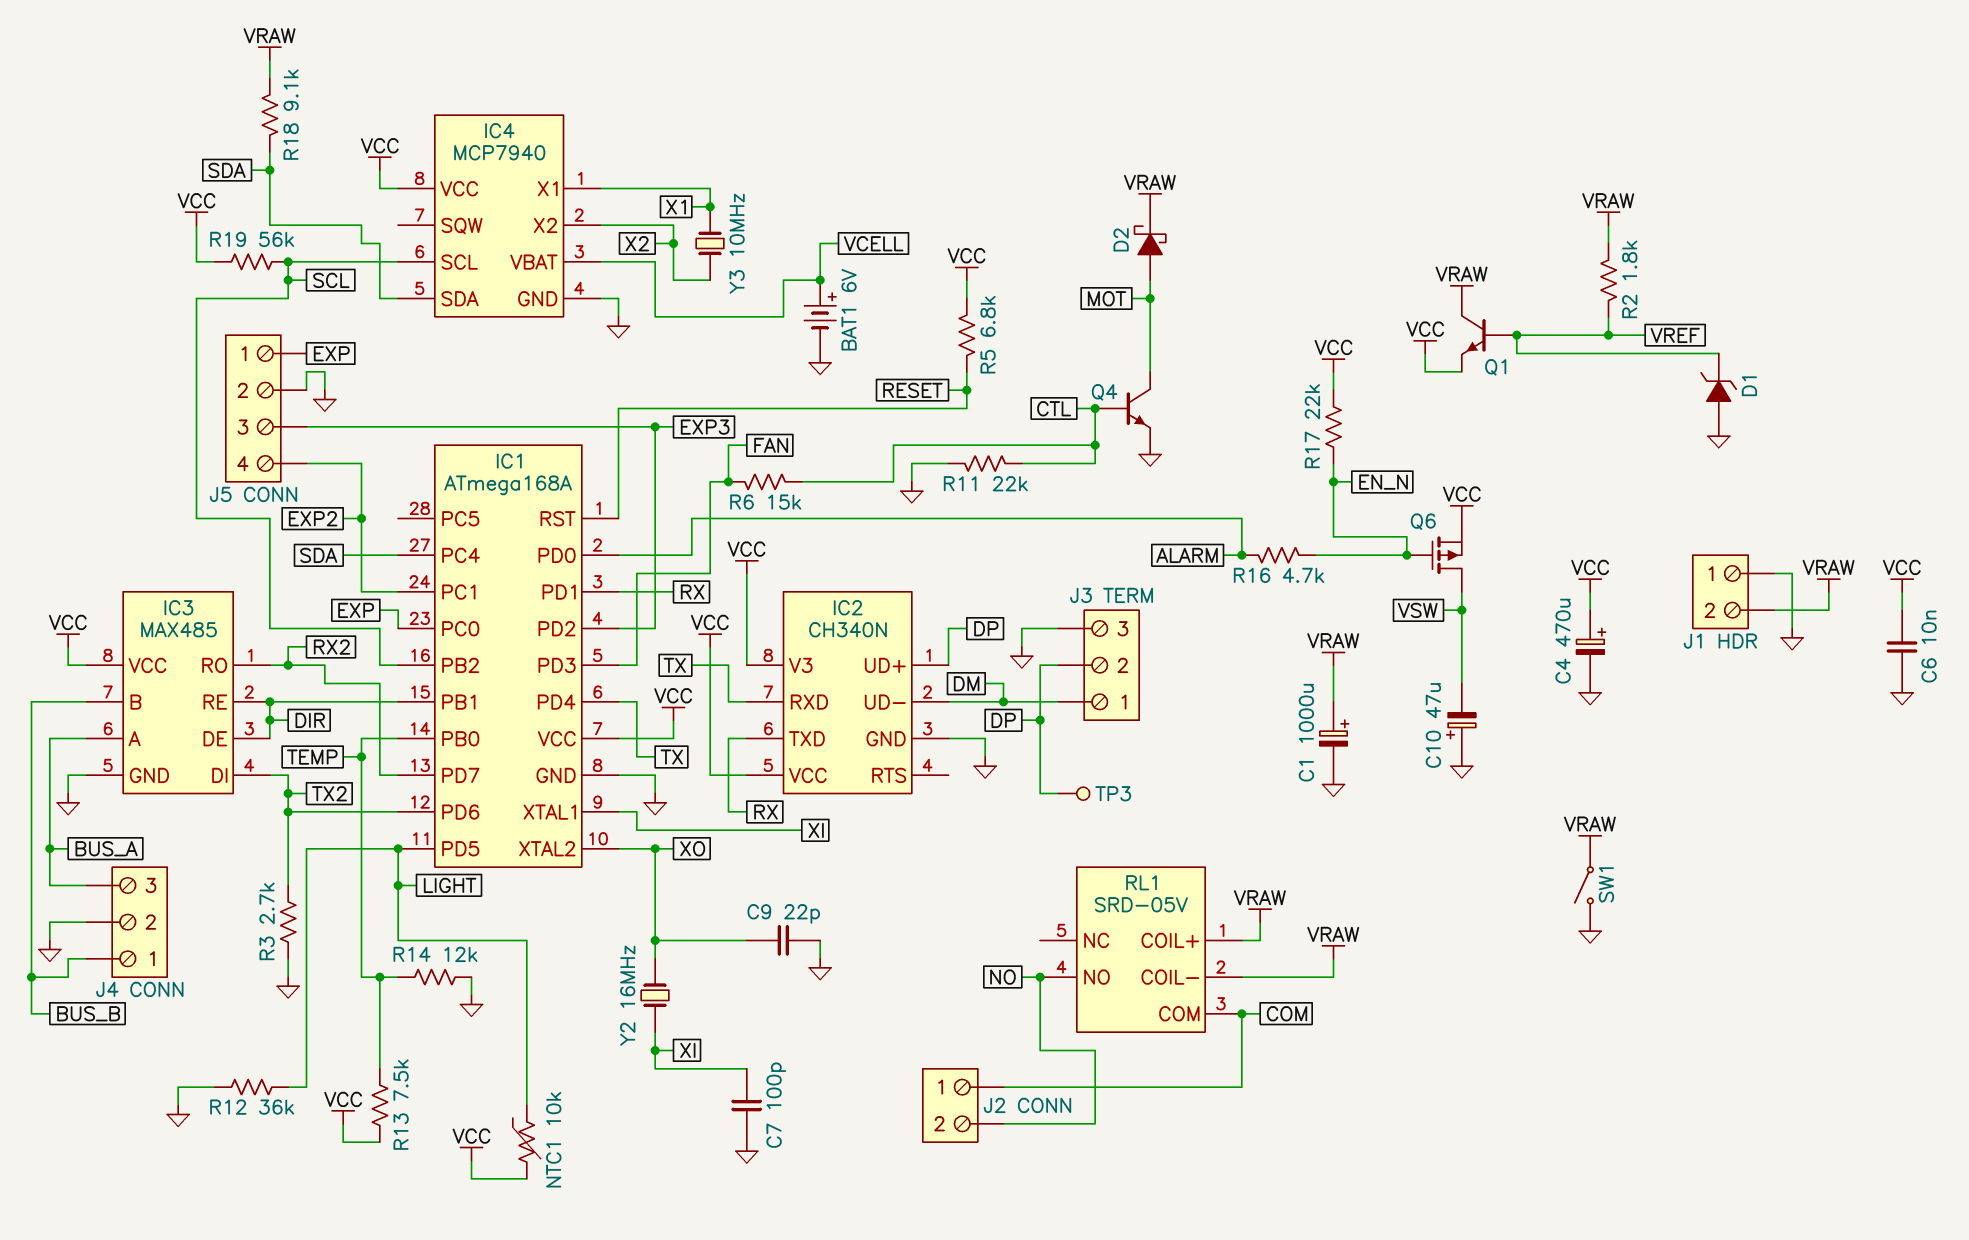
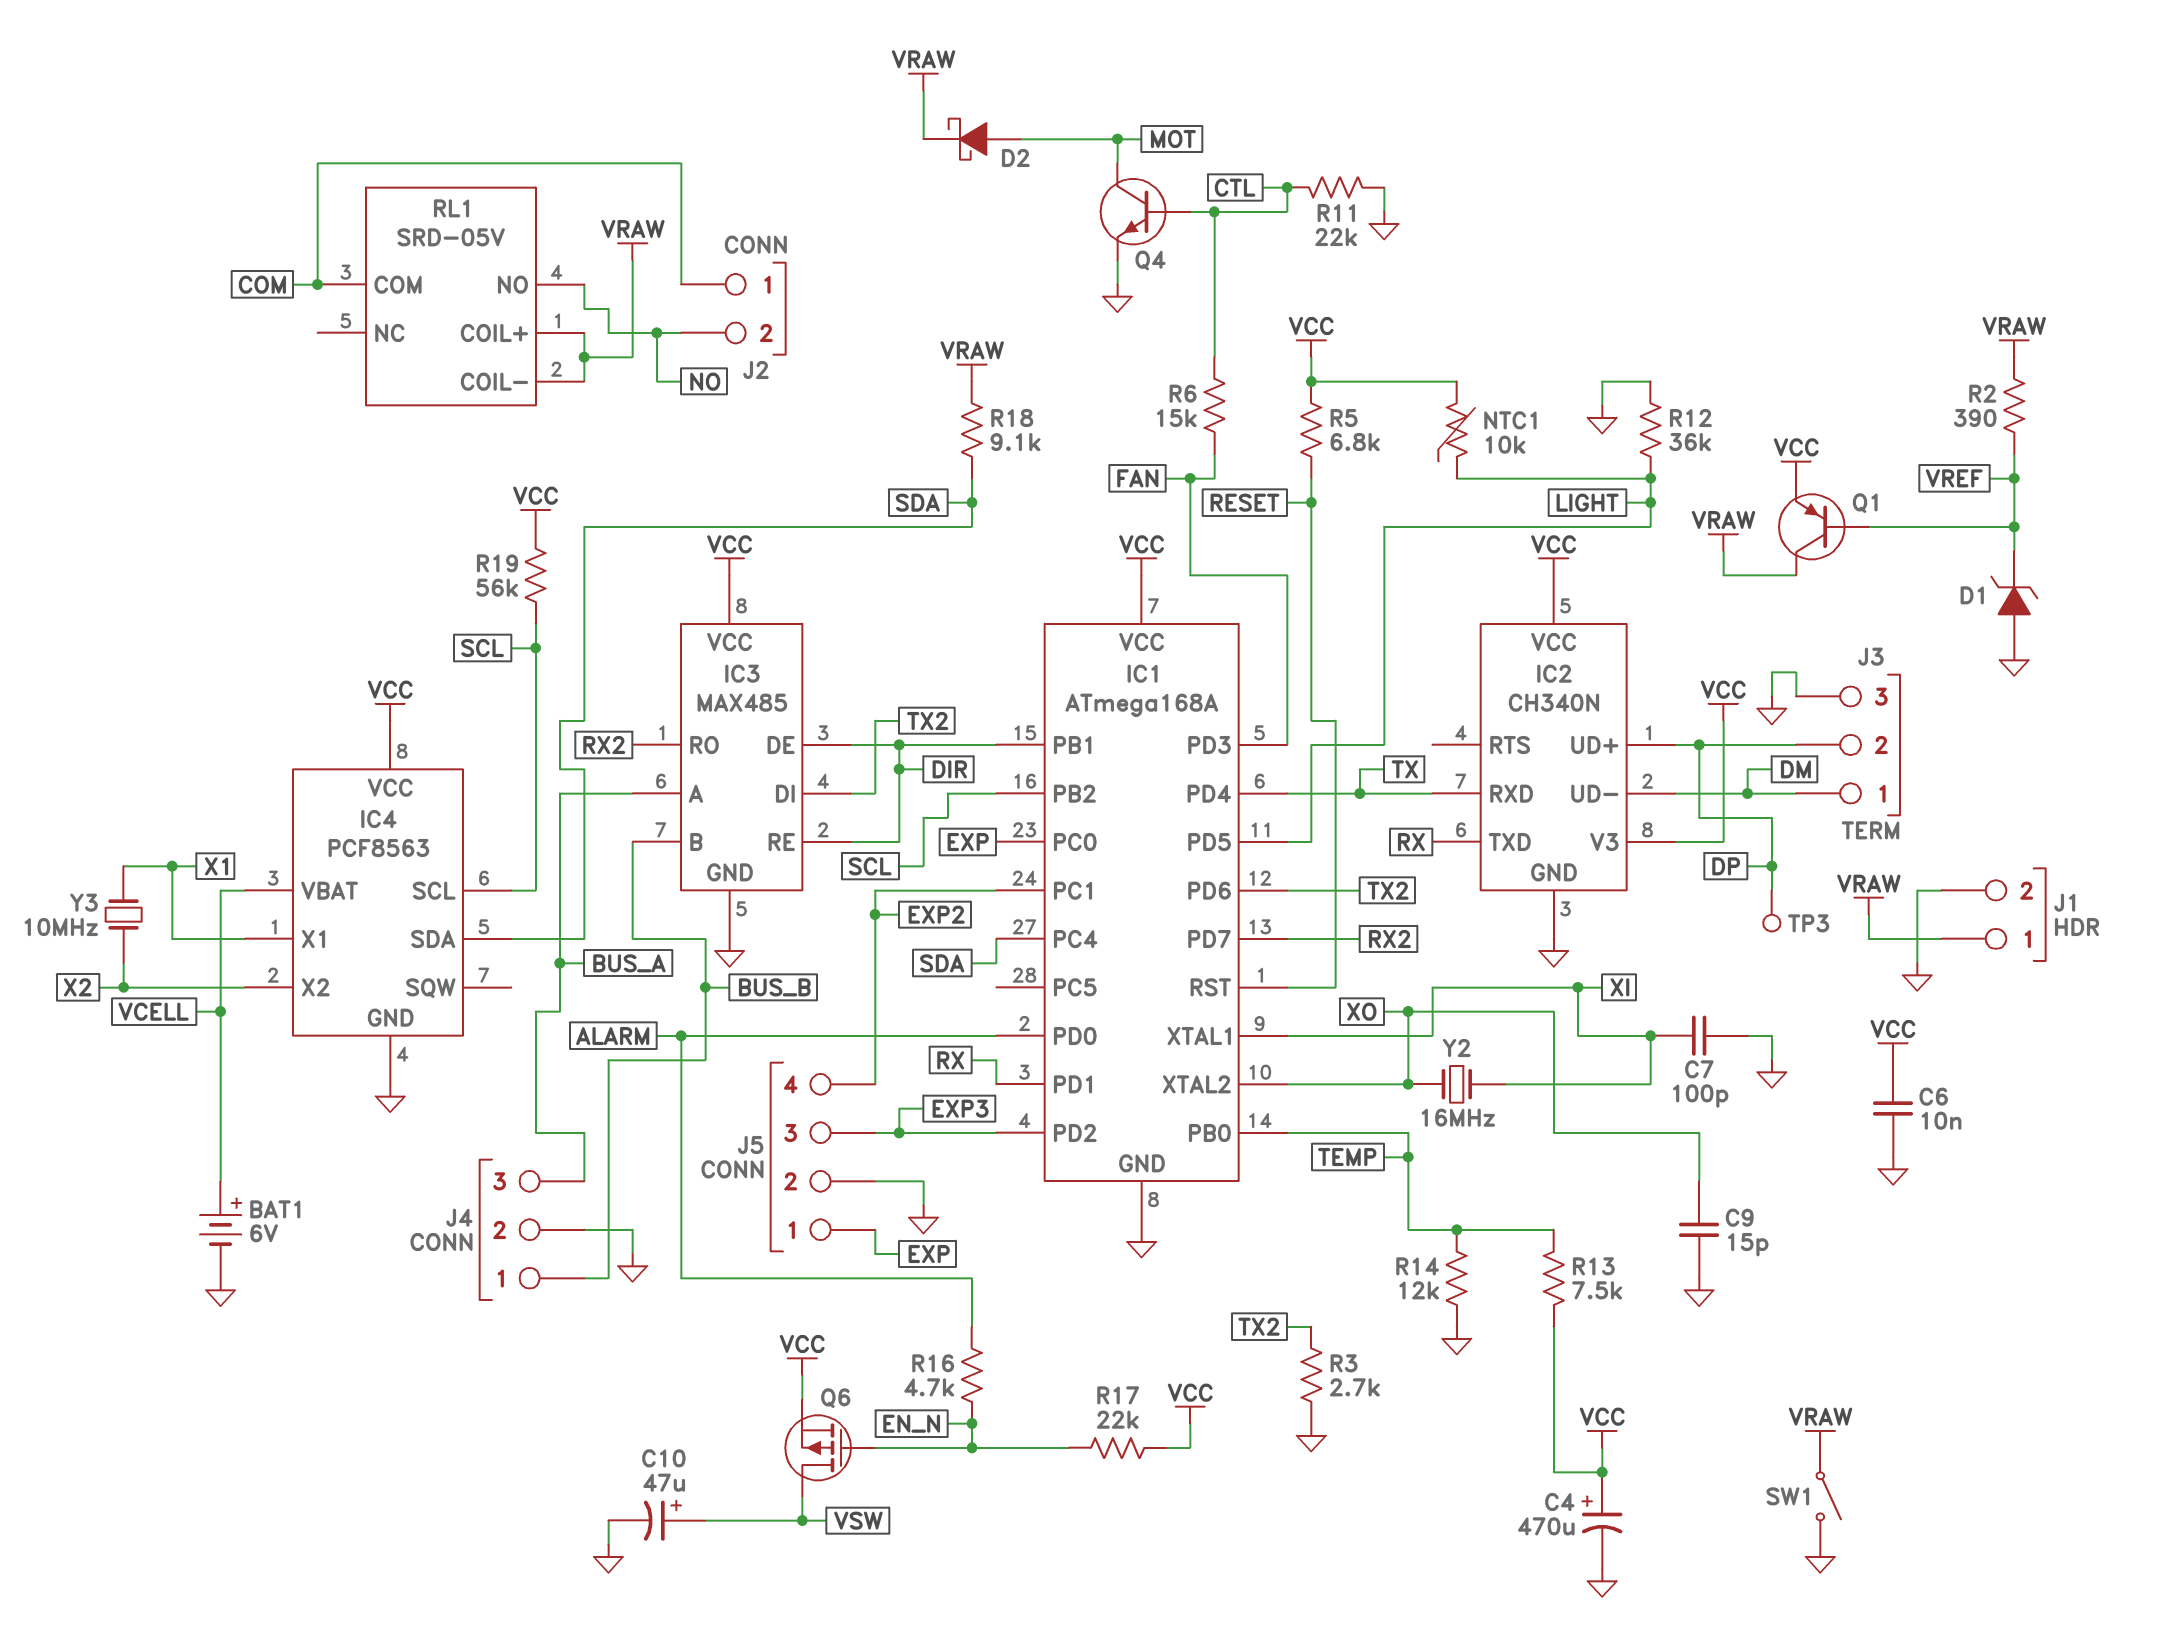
C1: 1000uF (plus VRAW, minus GND) -> none
C9: 22pF (GND, XO) -> 15pF (GND, XO)
C10: 47uF (plus GND, minus VSW) -> 47uF (plus VSW, minus GND)
IC4: MCP7940 -> PCF8563
J1 pin 1: GND -> VRAW
J1 pin 2: VRAW -> GND
Q1: NPN (B VREF, C VRAW, E VCC) -> PNP (B VREF, C VRAW, E VCC)
R2: 1.8k (VRAW, VREF) -> 390 (VRAW, VREF)

